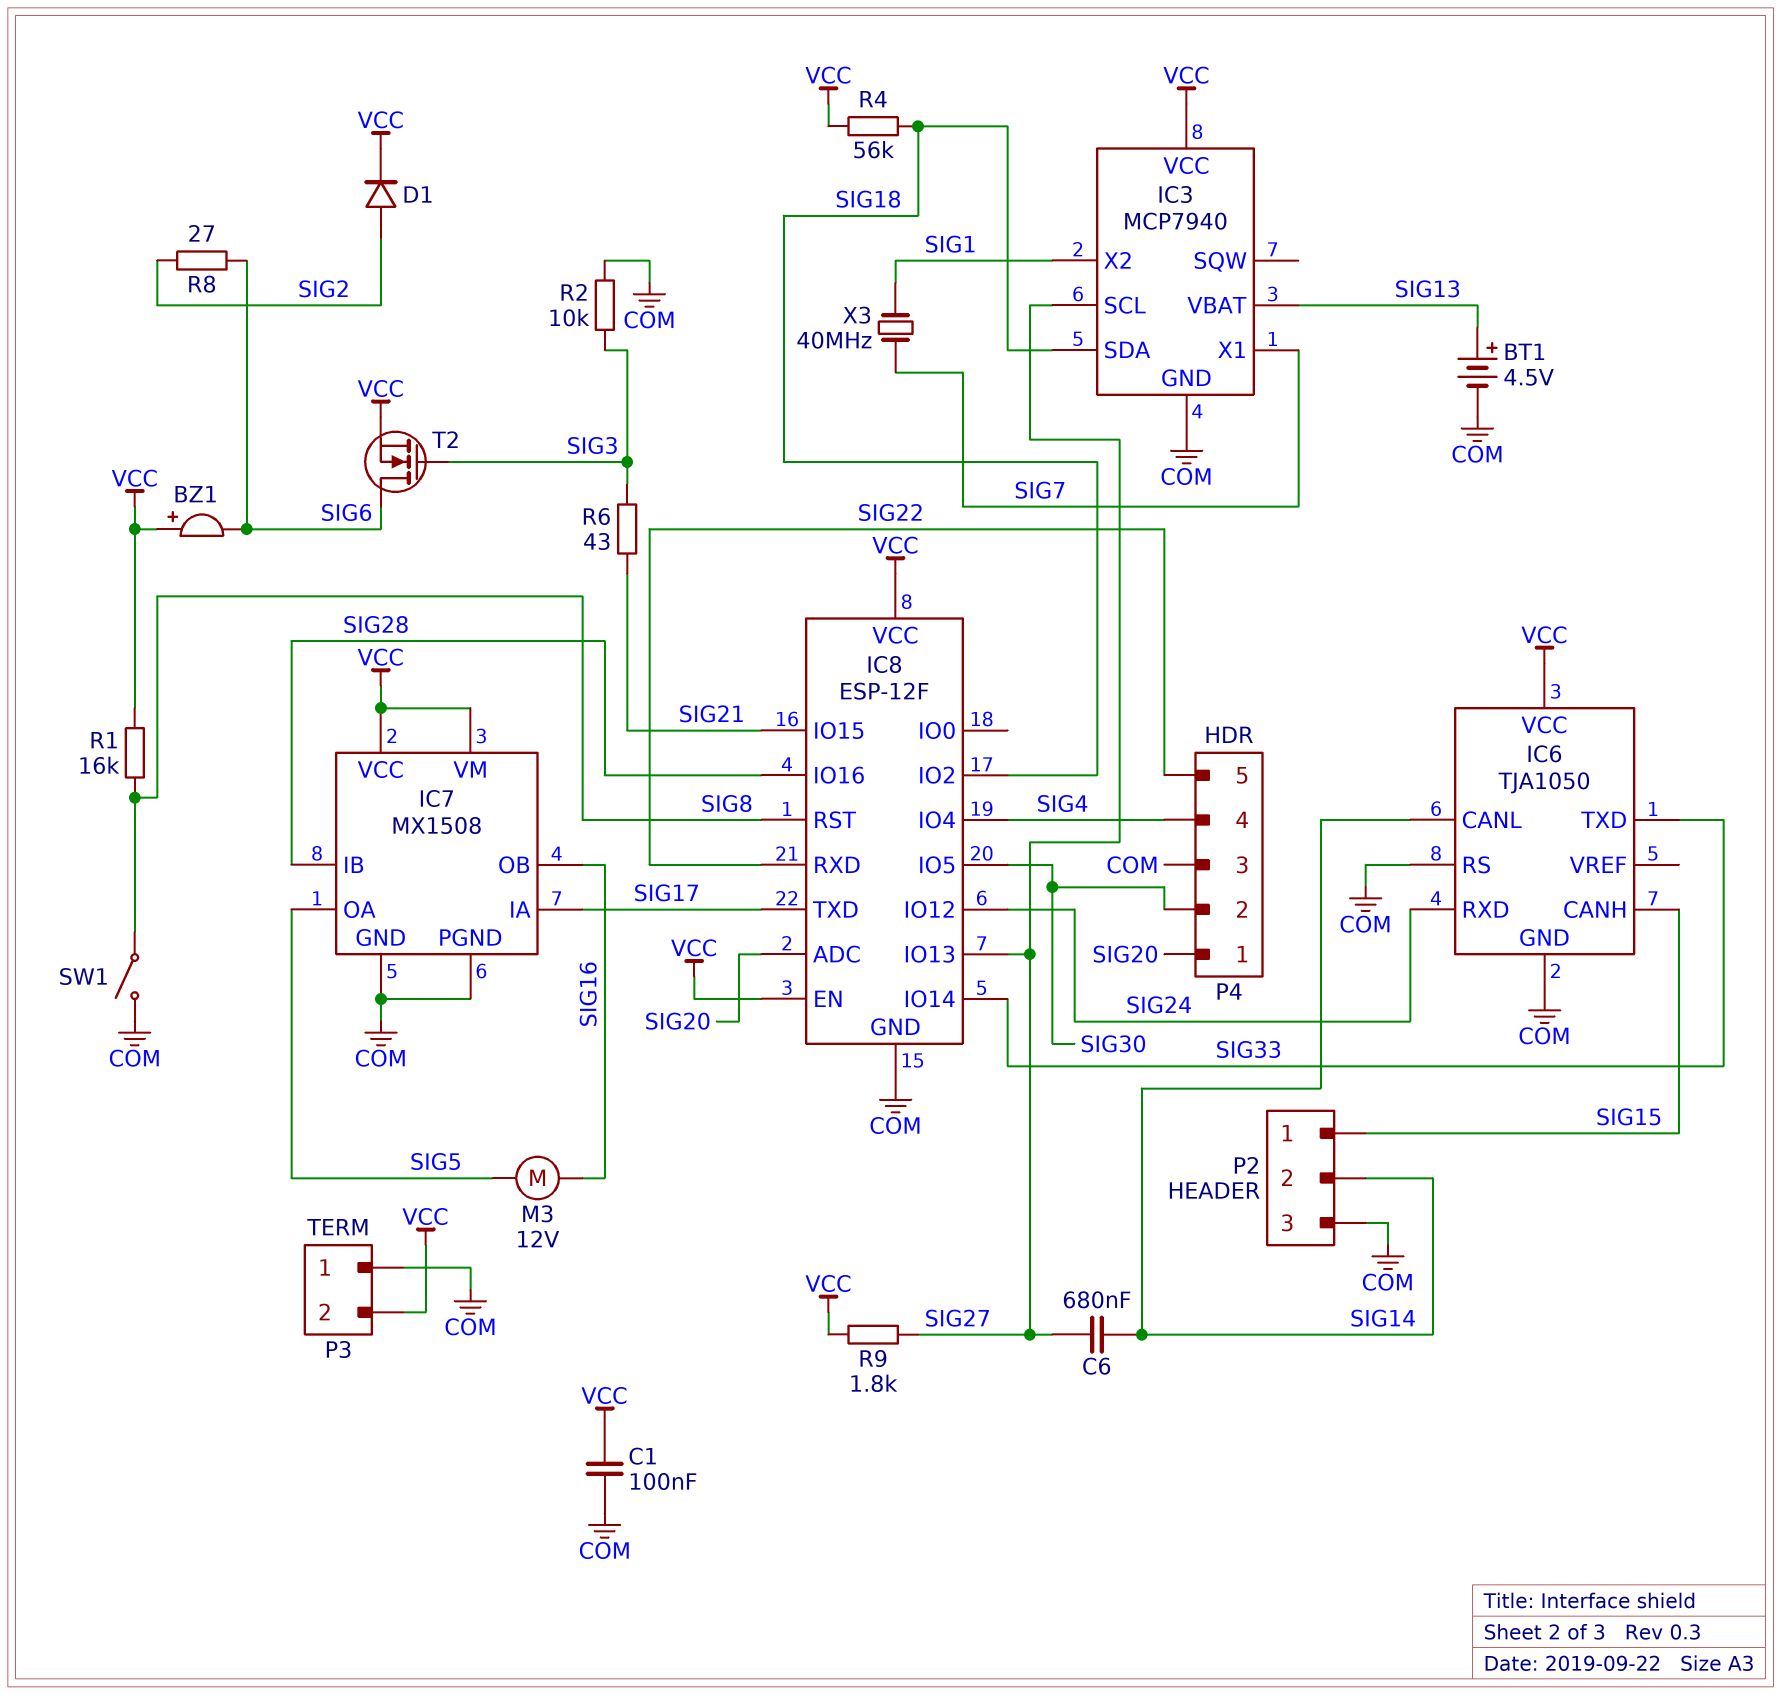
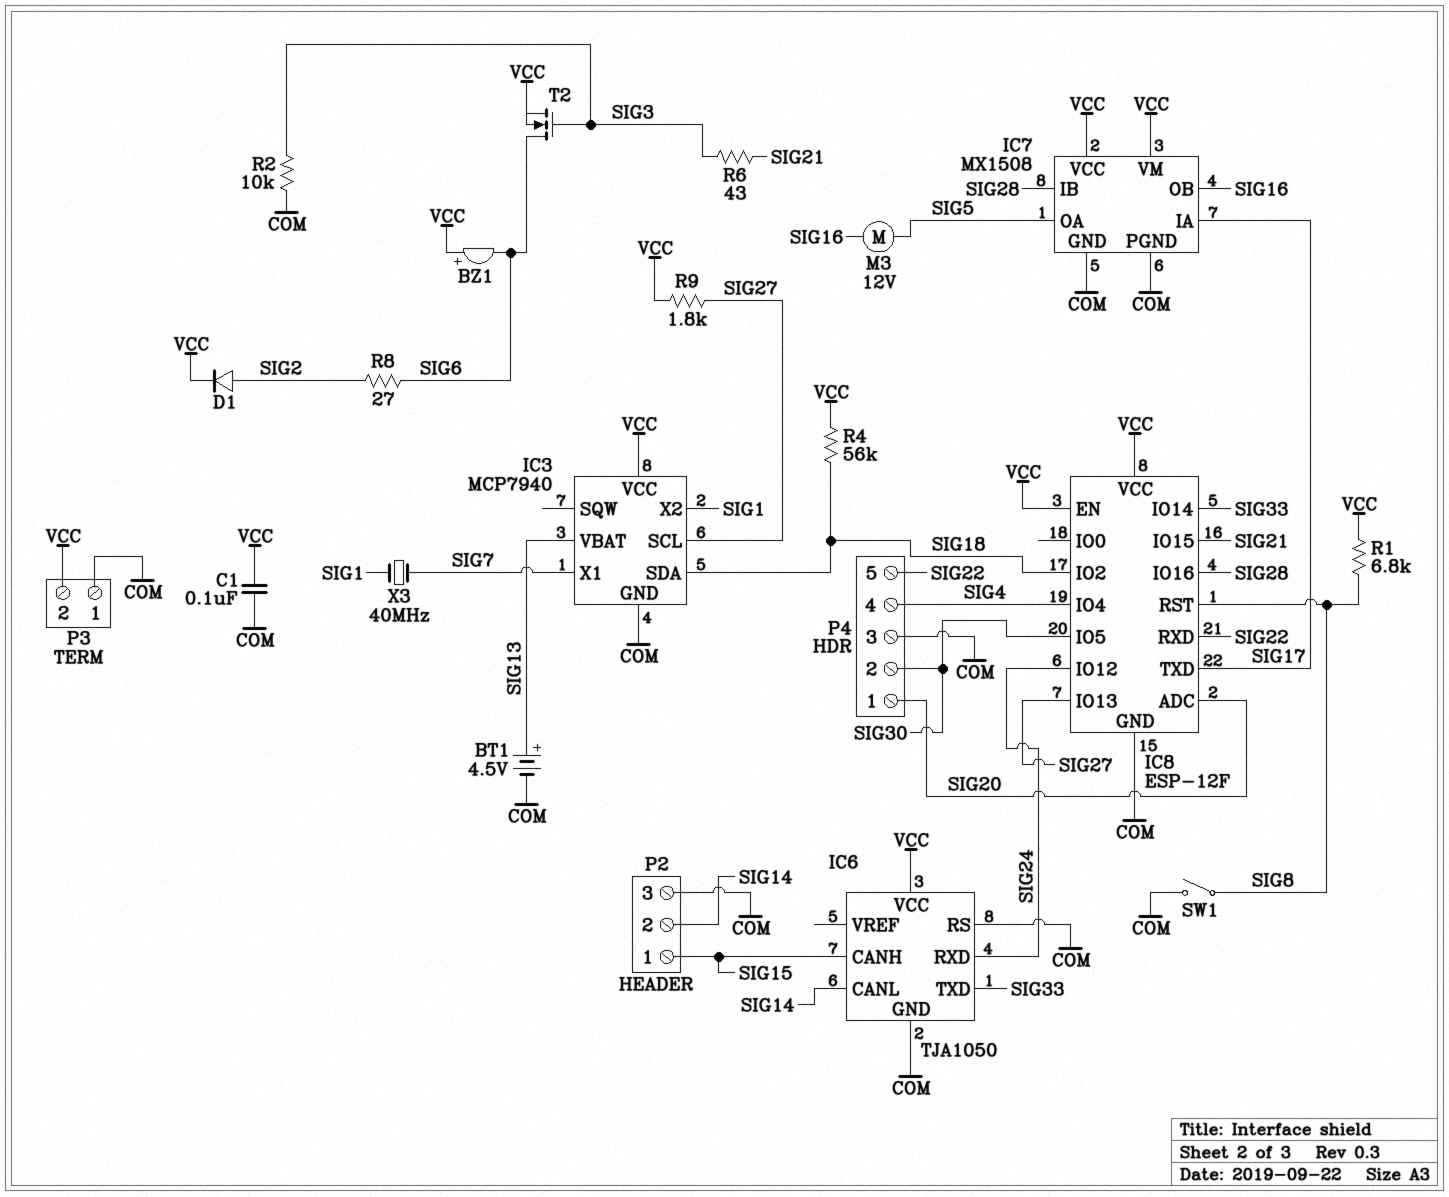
C6: 680nF (SIG14, SIG27) -> none
R1: 16k (SIG8, VCC) -> 6.8k (SIG8, VCC)

